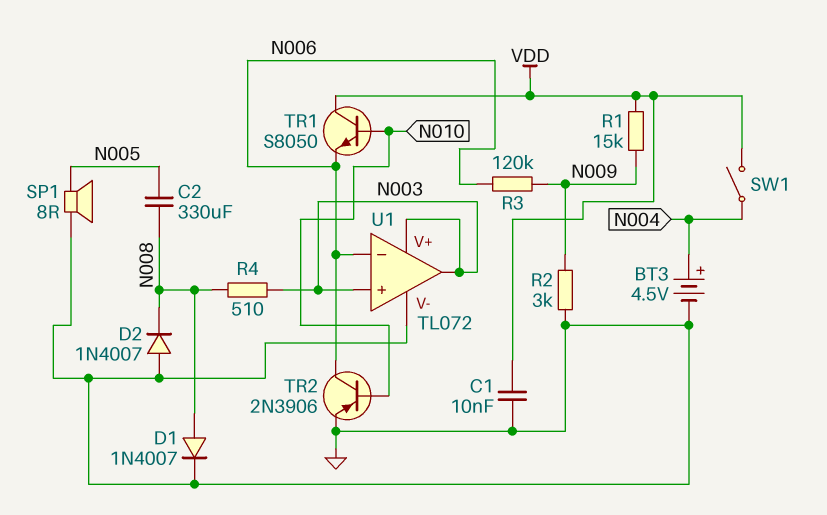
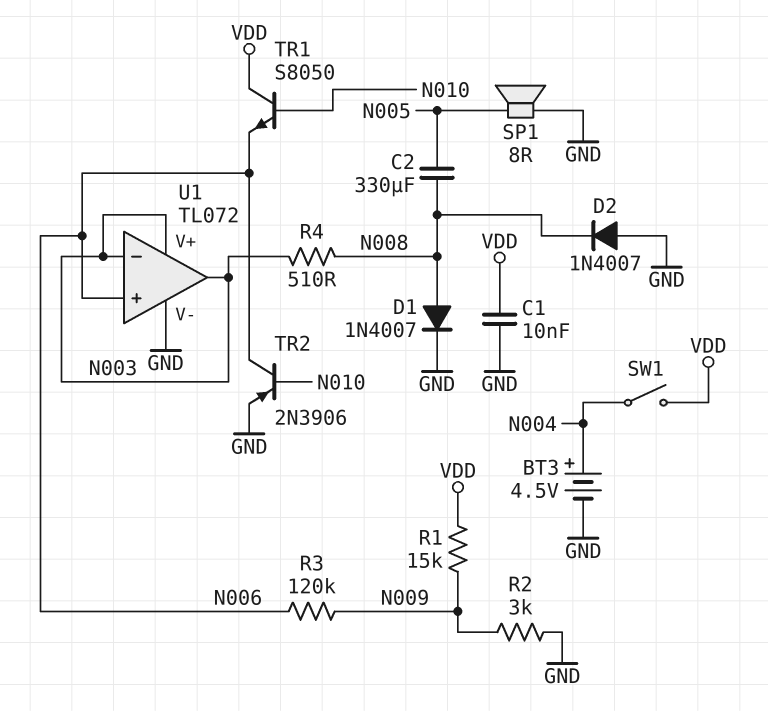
U1 pin in+: N003 -> N006
U1 pin in-: N006 -> N003

